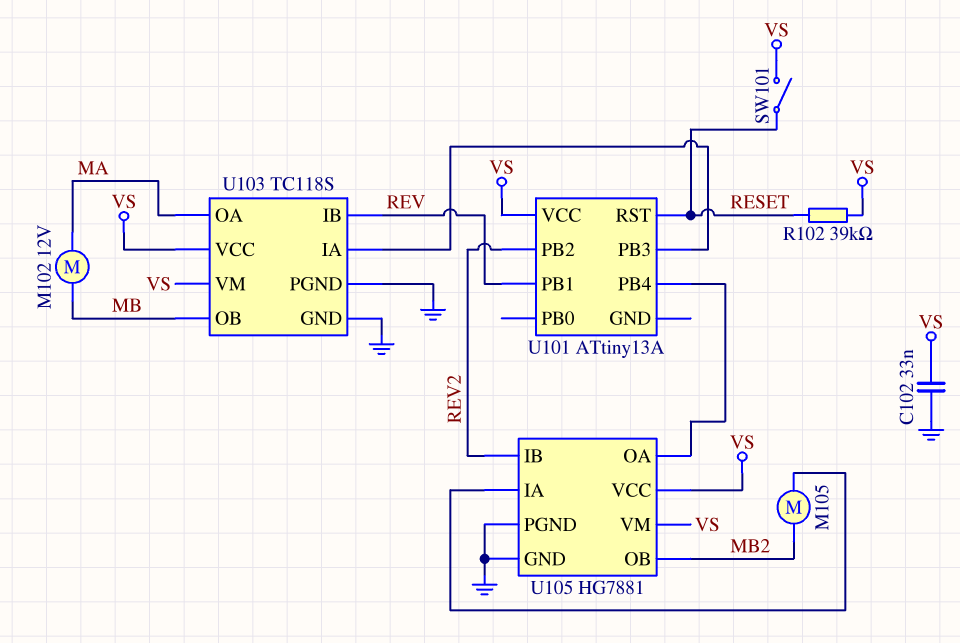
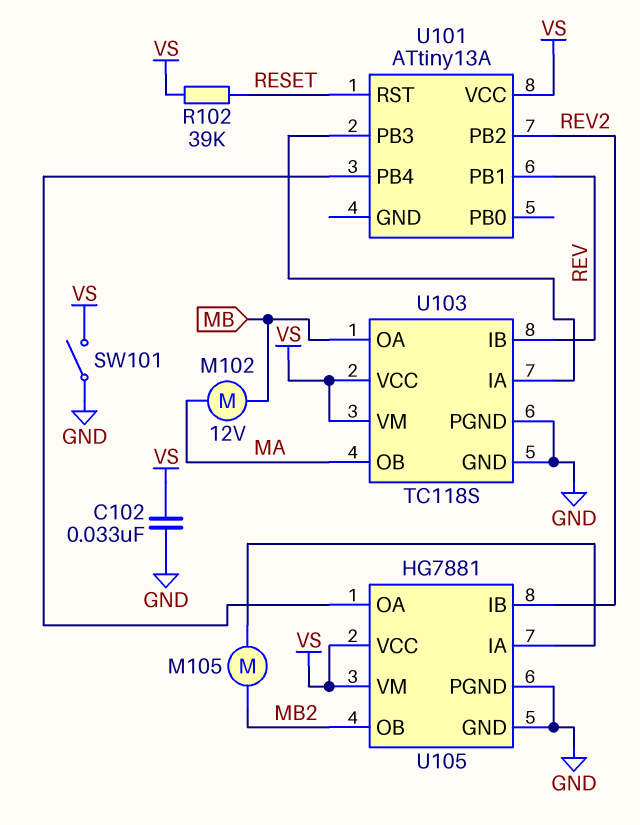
SW101: switch (RESET, VS) -> switch (GND, VS)
U103 pin OA: MA -> MB
U103 pin OB: MB -> MA

